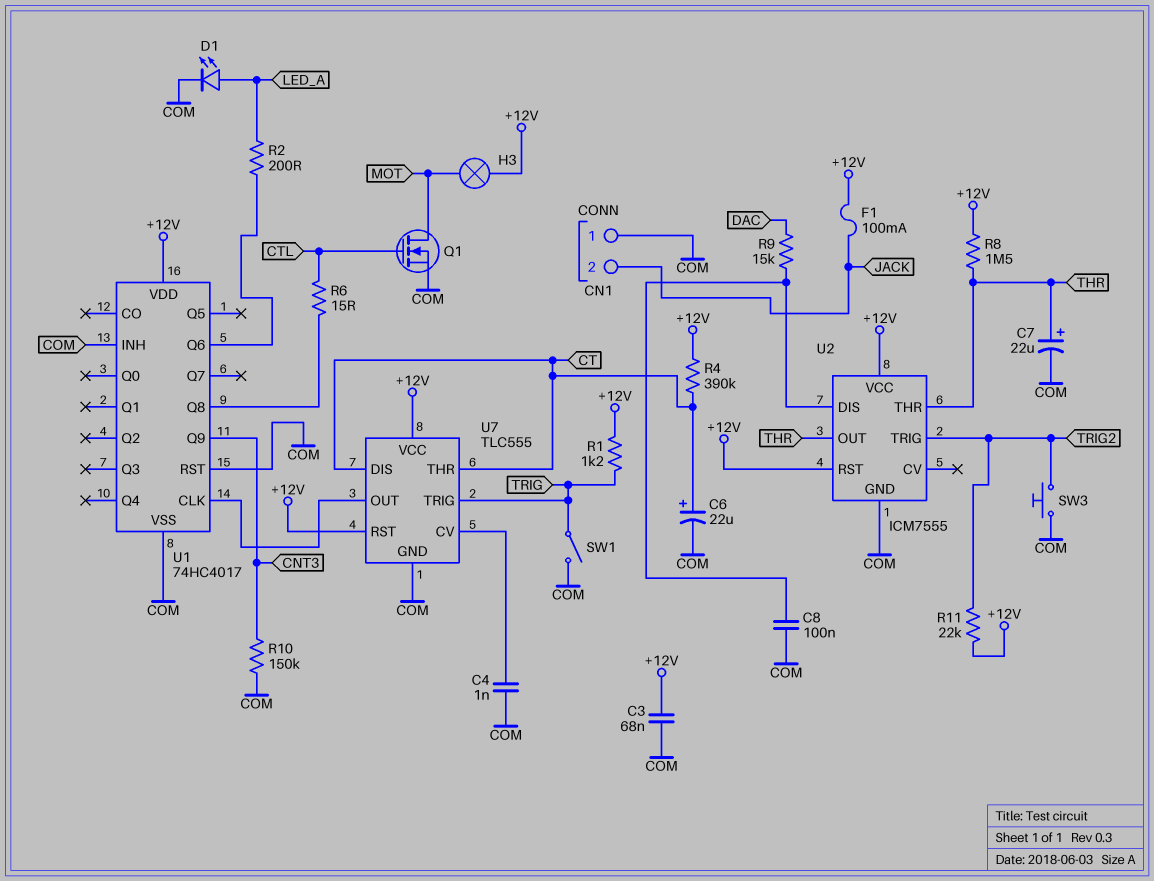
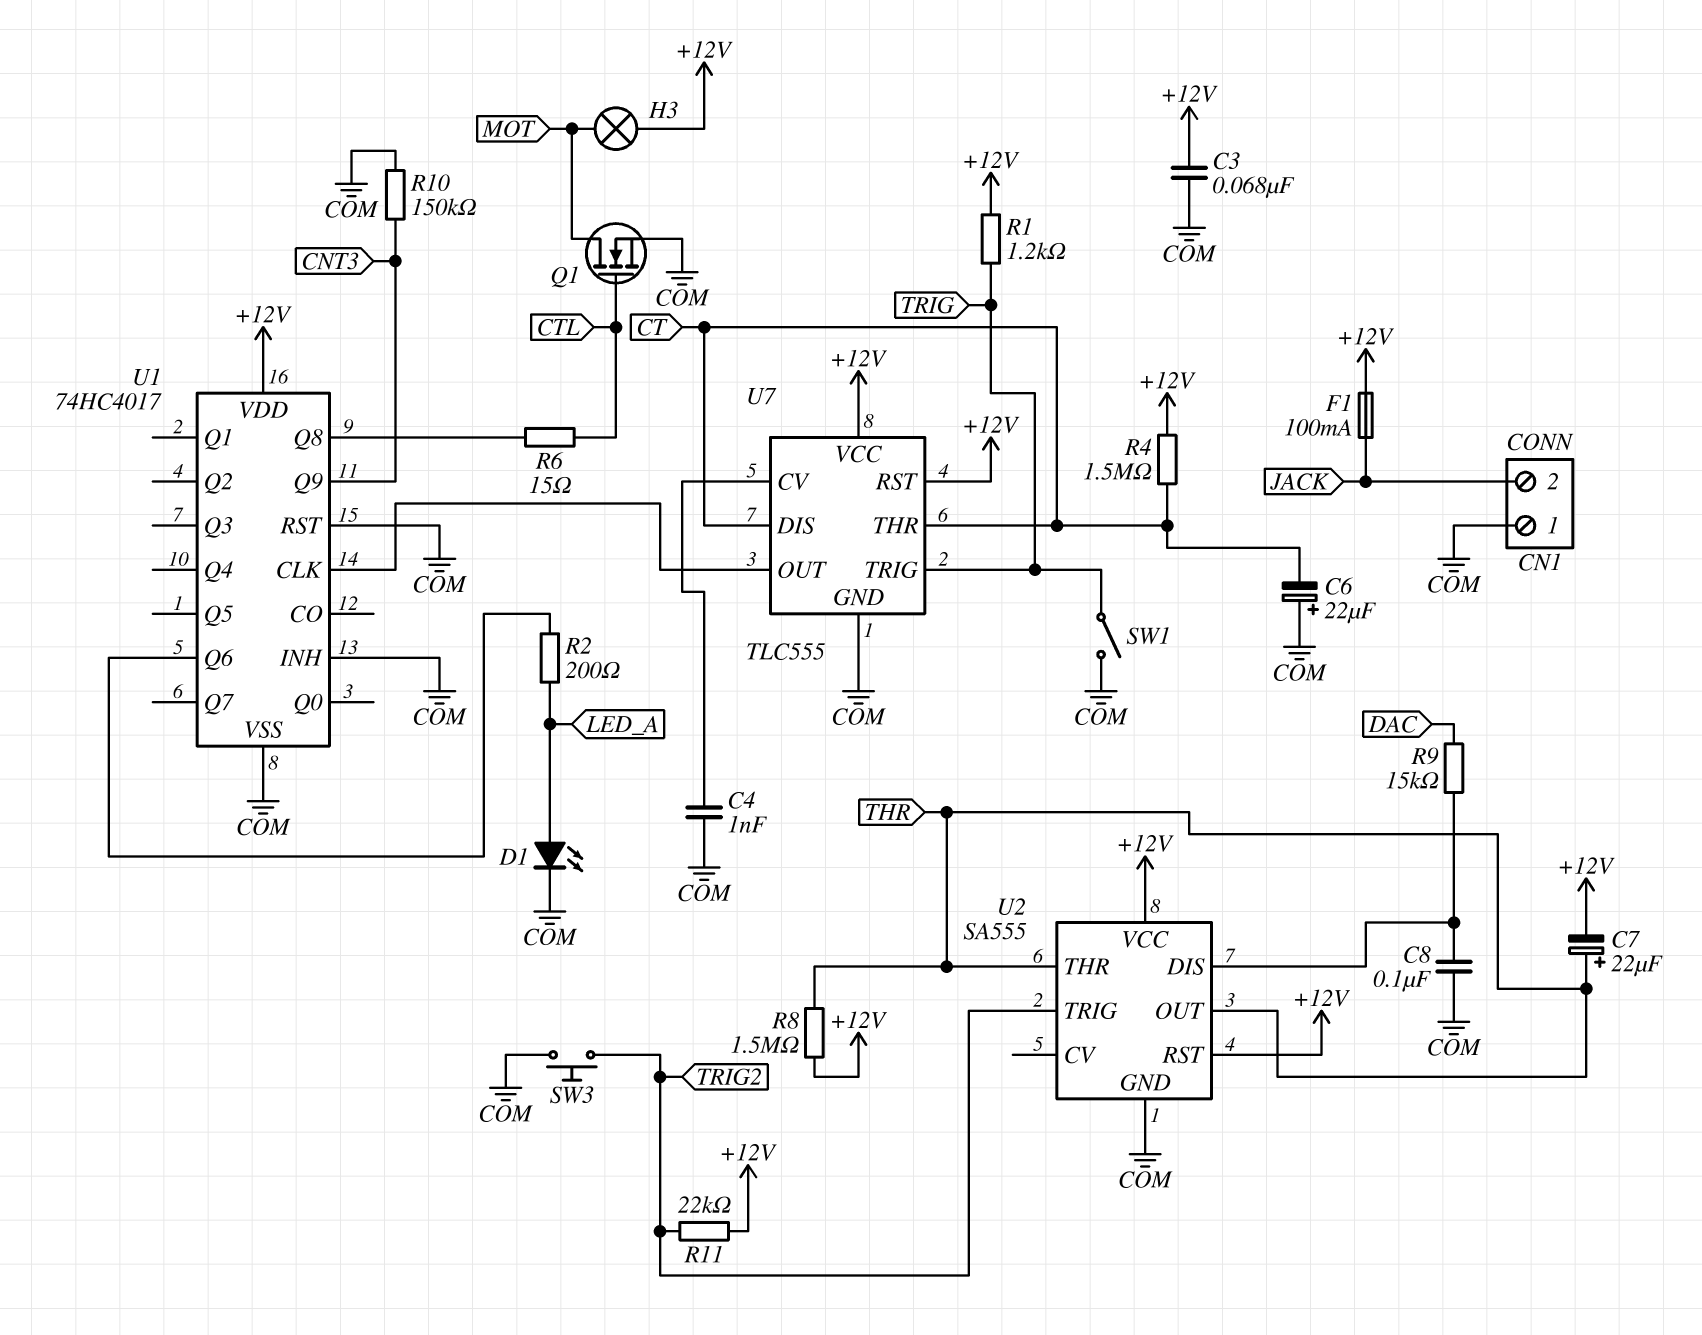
C6: 22uF (plus CT, minus COM) -> 22uF (plus COM, minus CT)
C7: 22uF (plus THR, minus COM) -> 22uF (plus THR, minus +12V)
R4: 390k (+12V, CT) -> 1.5M (+12V, CT)
U2: ICM7555 -> SA555

